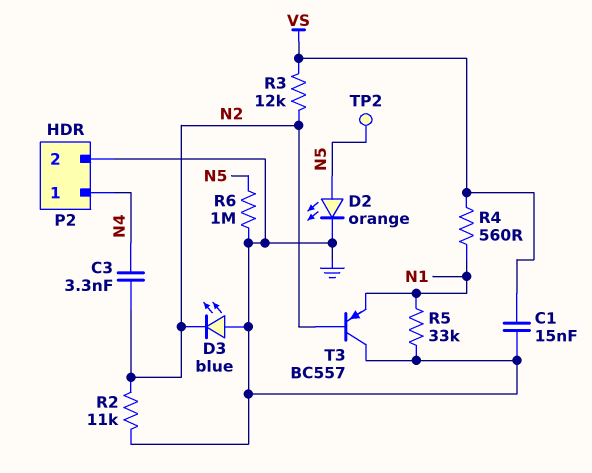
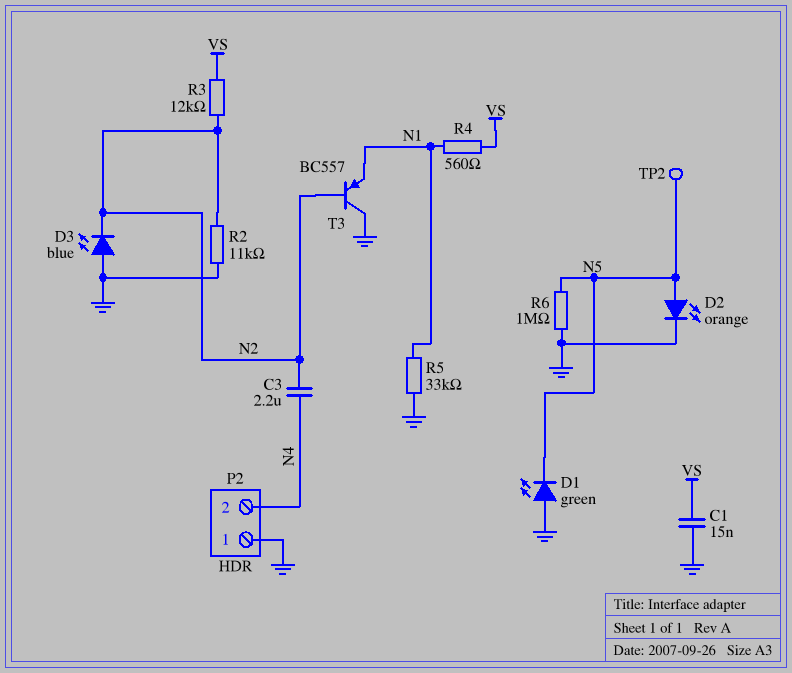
C3: 3.3nF (N2, N4) -> 2.2uF (N2, N4)
D1: none -> LED green (A GND, K N5)
P2 pin 1: N4 -> GND
P2 pin 2: GND -> N4

